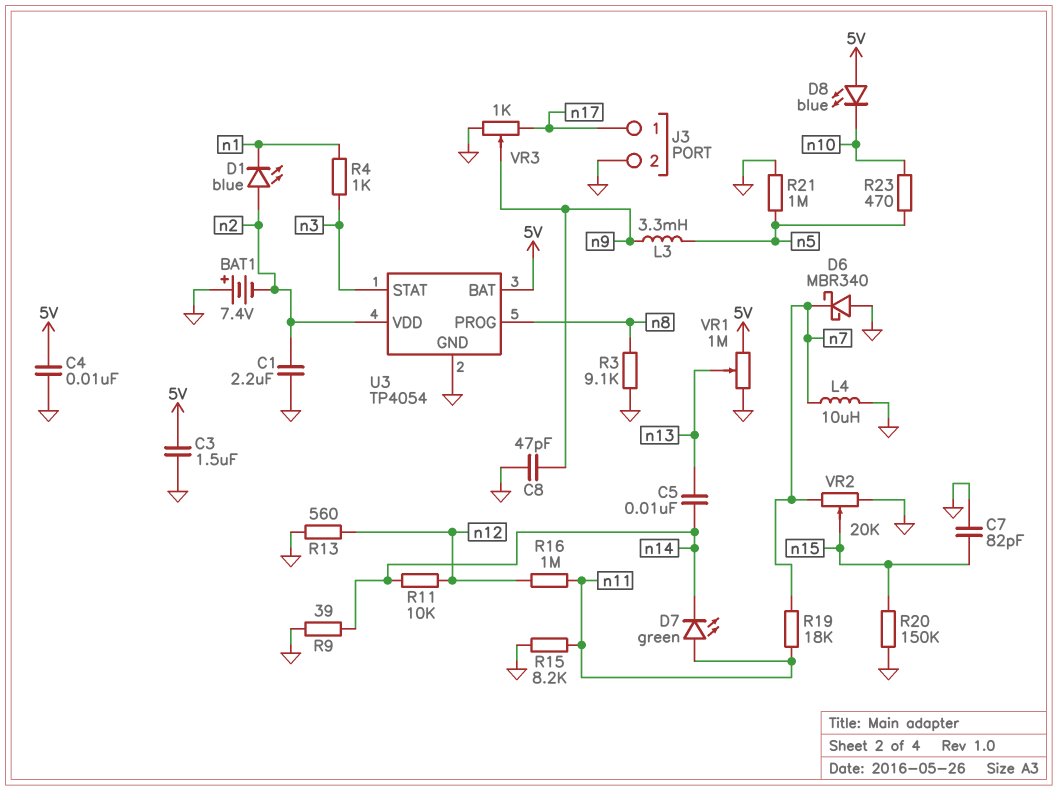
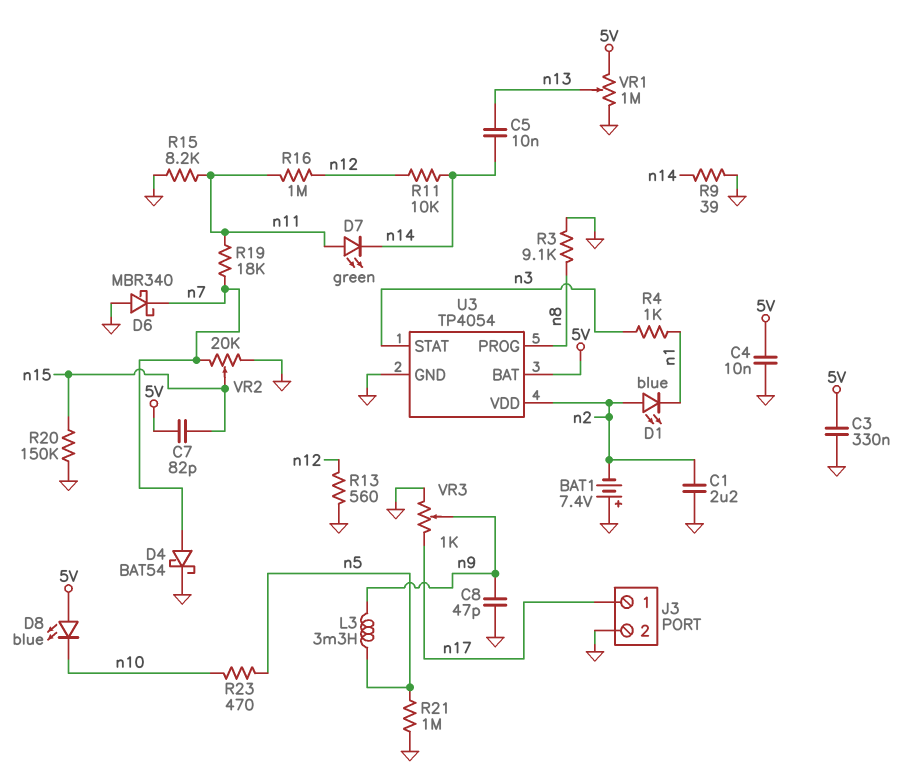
C3: 1.5uF (5V, GND) -> 330nF (5V, GND)
C7: 82pF (GND, n15) -> 82pF (5V, n15)
D4: none -> schottky BAT54 (A n7, K GND)
L4: 10uH (GND, n7) -> none

